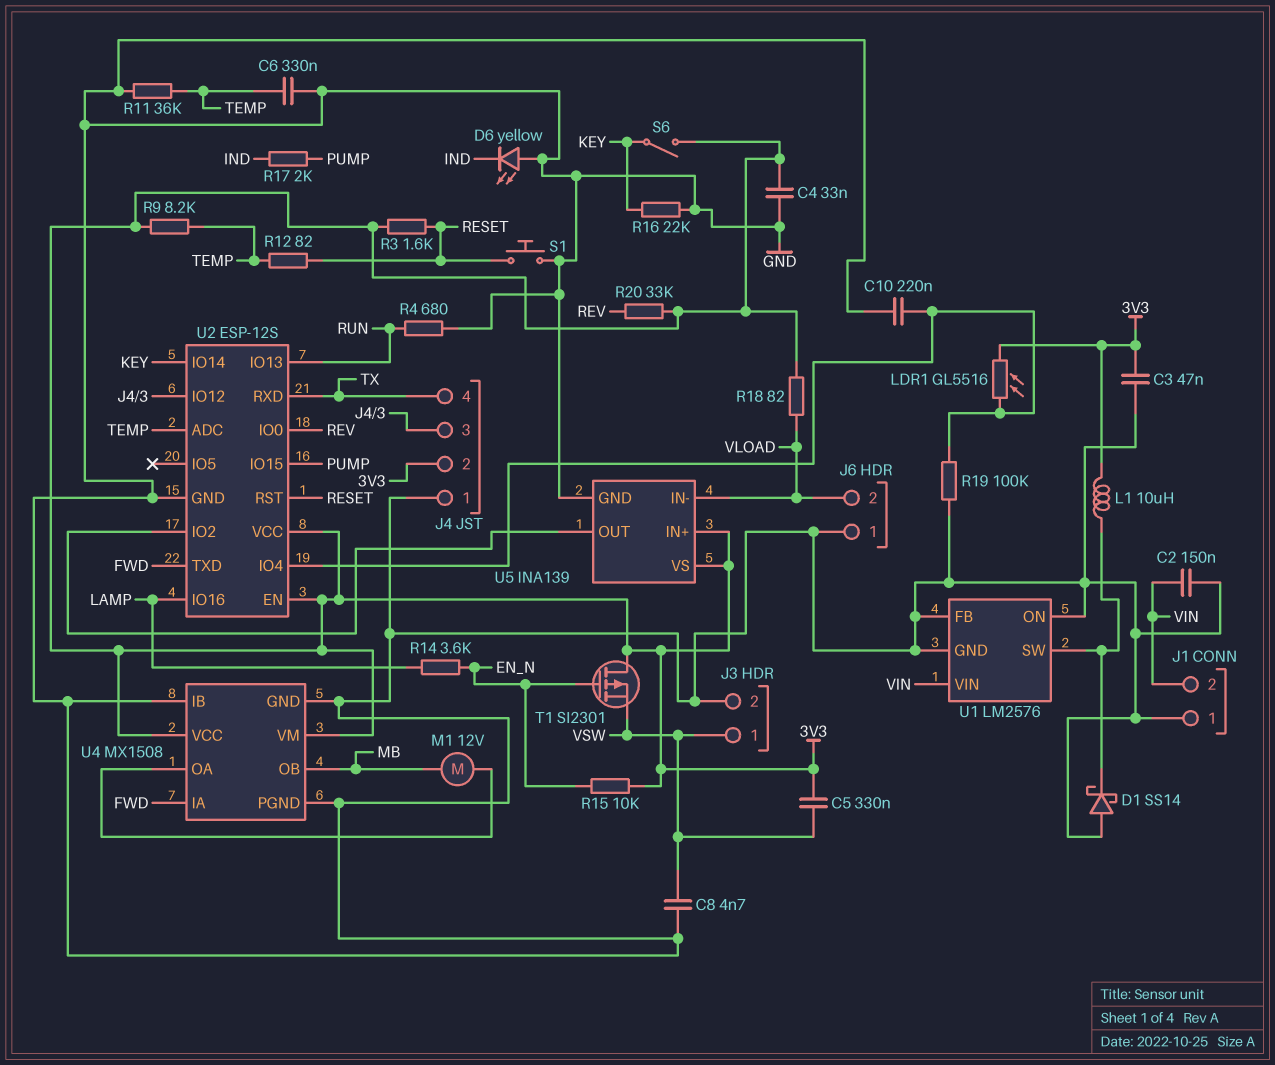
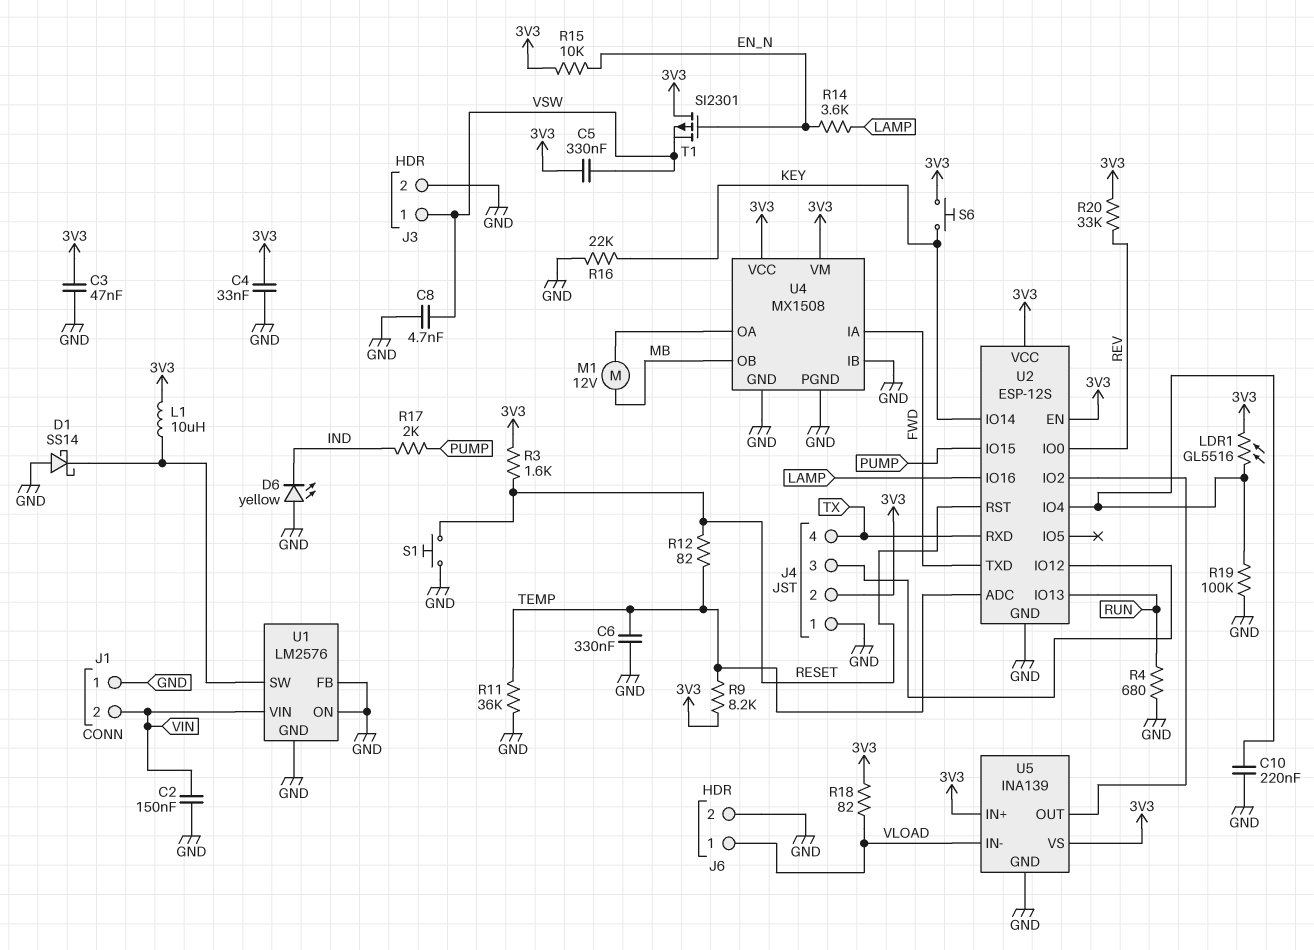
J6 pin 1: GND -> VLOAD
J6 pin 2: VLOAD -> GND
S6: switch (3V3, KEY) -> button (3V3, KEY)

